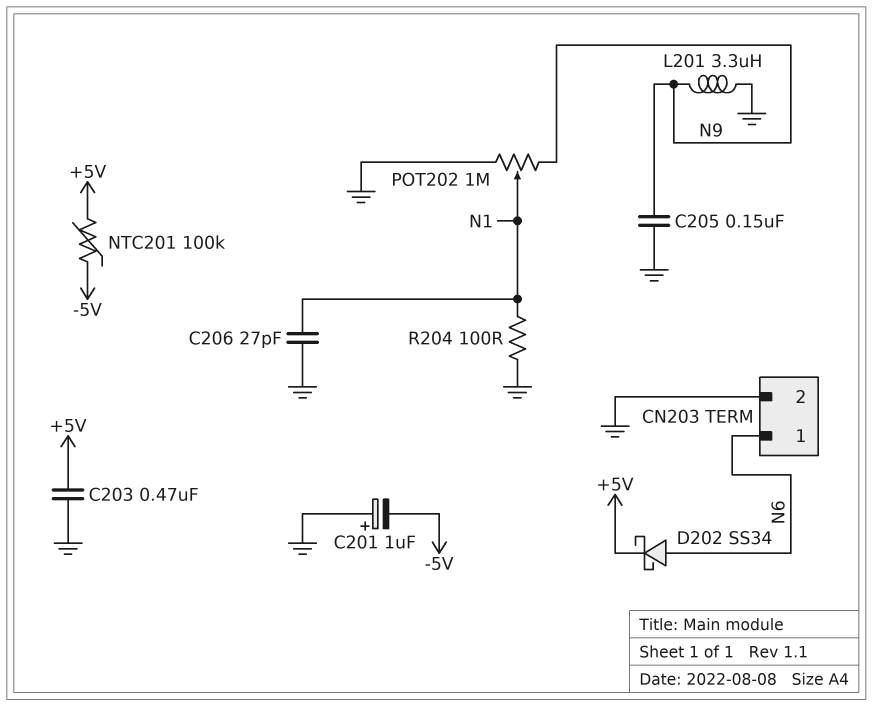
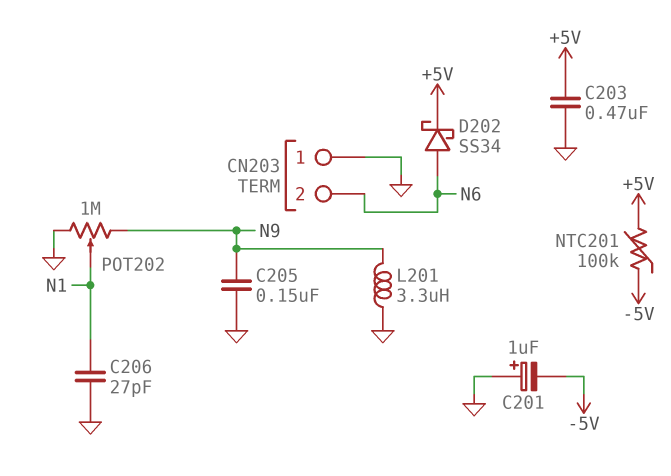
CN203 pin 1: N6 -> GND
CN203 pin 2: GND -> N6
R204: 100 (GND, N1) -> none

